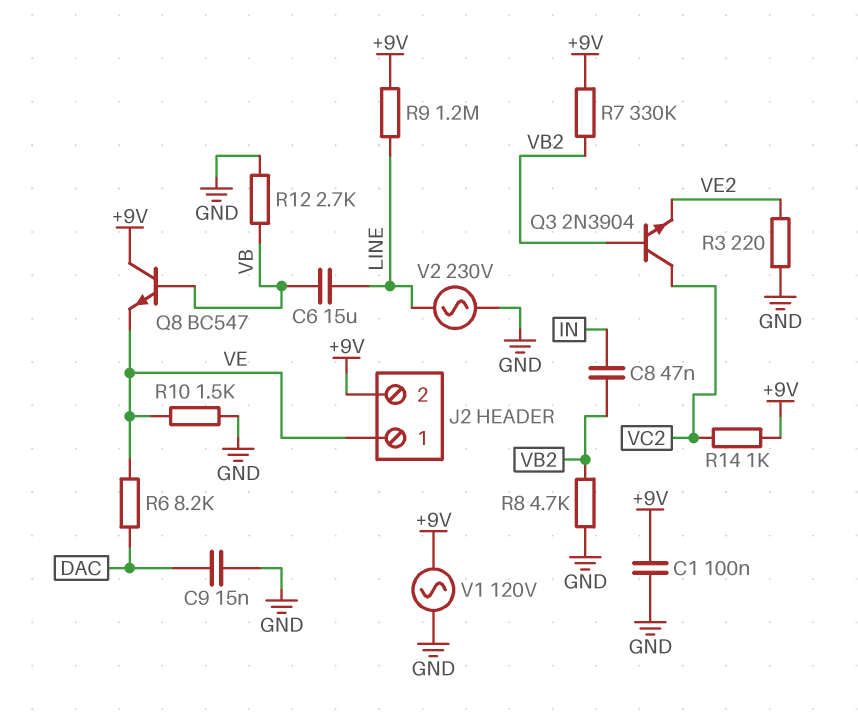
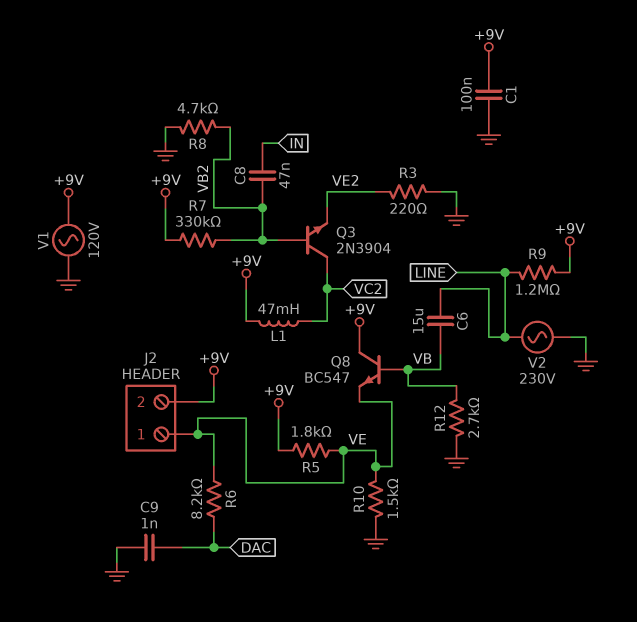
C9: 15nF (DAC, GND) -> 1nF (DAC, GND)
L1: none -> 47mH (+9V, VC2)
R5: none -> 1.8k (+9V, VE)
R14: 1k (+9V, VC2) -> none

